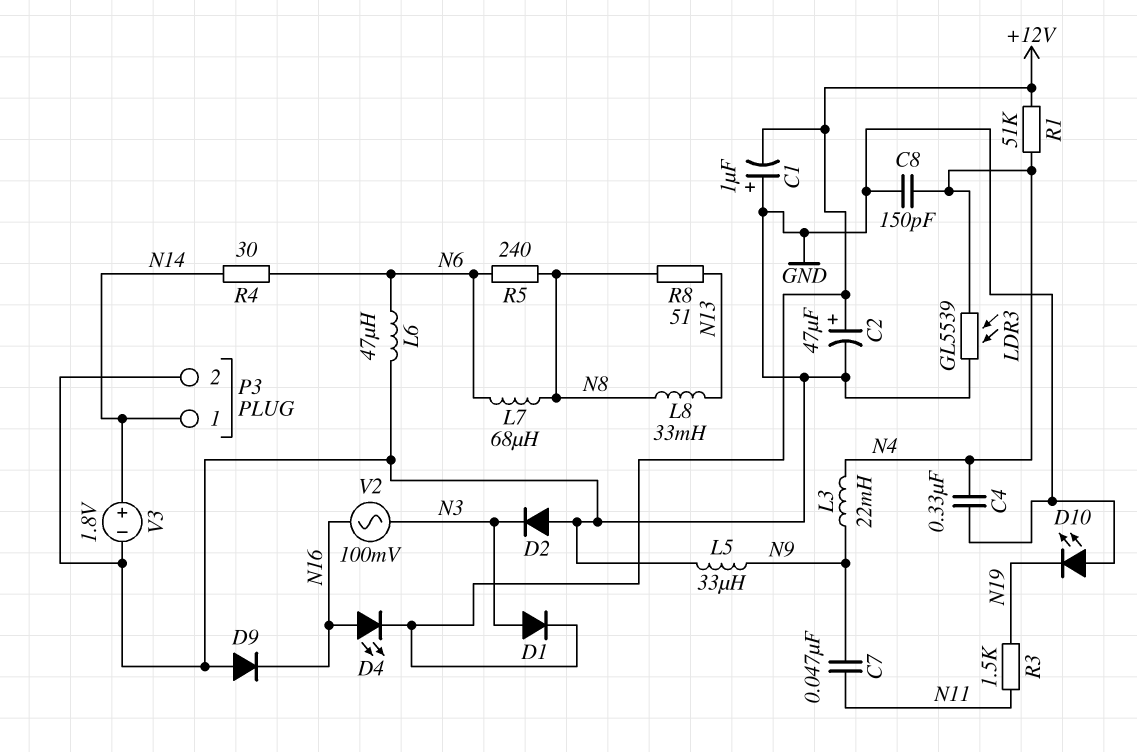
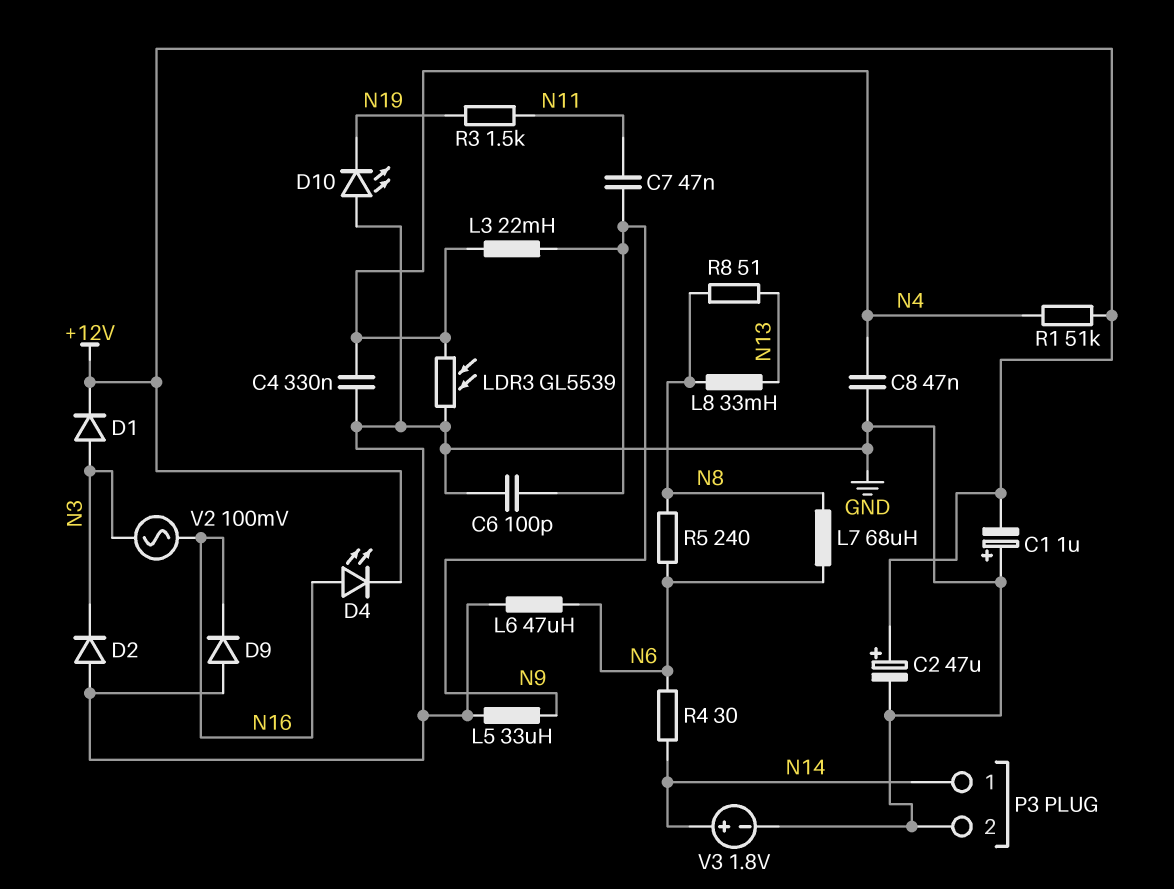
C6: none -> 100pF (GND, N9)
C8: 150pF (GND, N4) -> 47nF (GND, N4)

